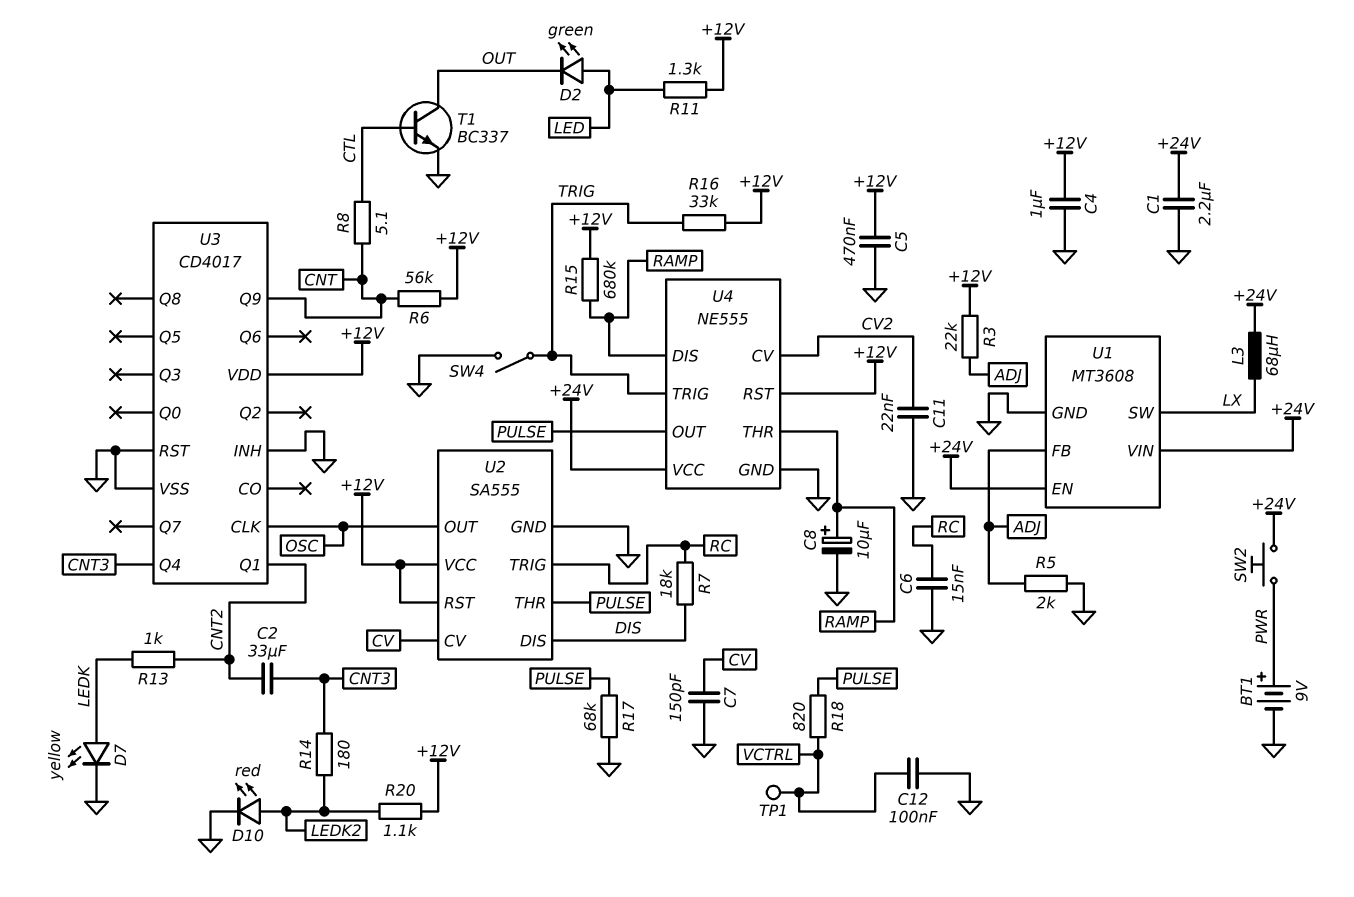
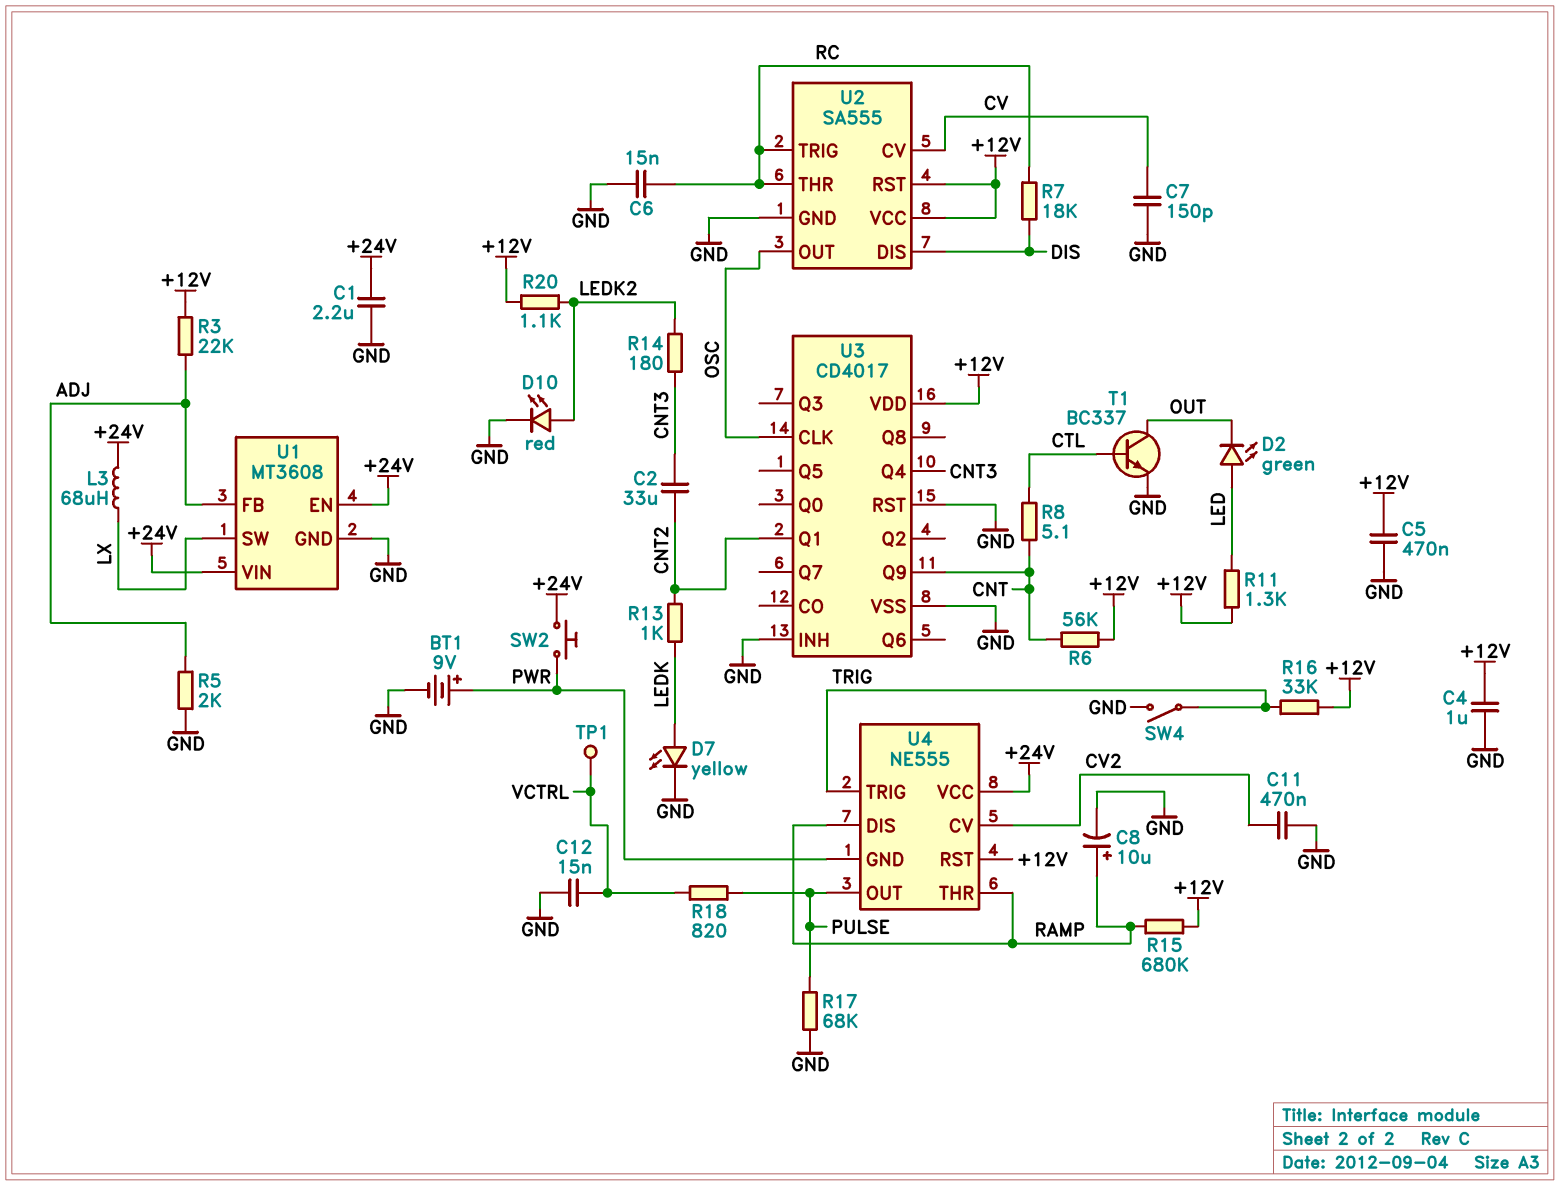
C11: 22nF (CV2, GND) -> 470nF (CV2, GND)
C12: 100nF (GND, VCTRL) -> 15nF (GND, VCTRL)
U2 pin THR: PULSE -> RC
U4 pin GND: GND -> PWR

